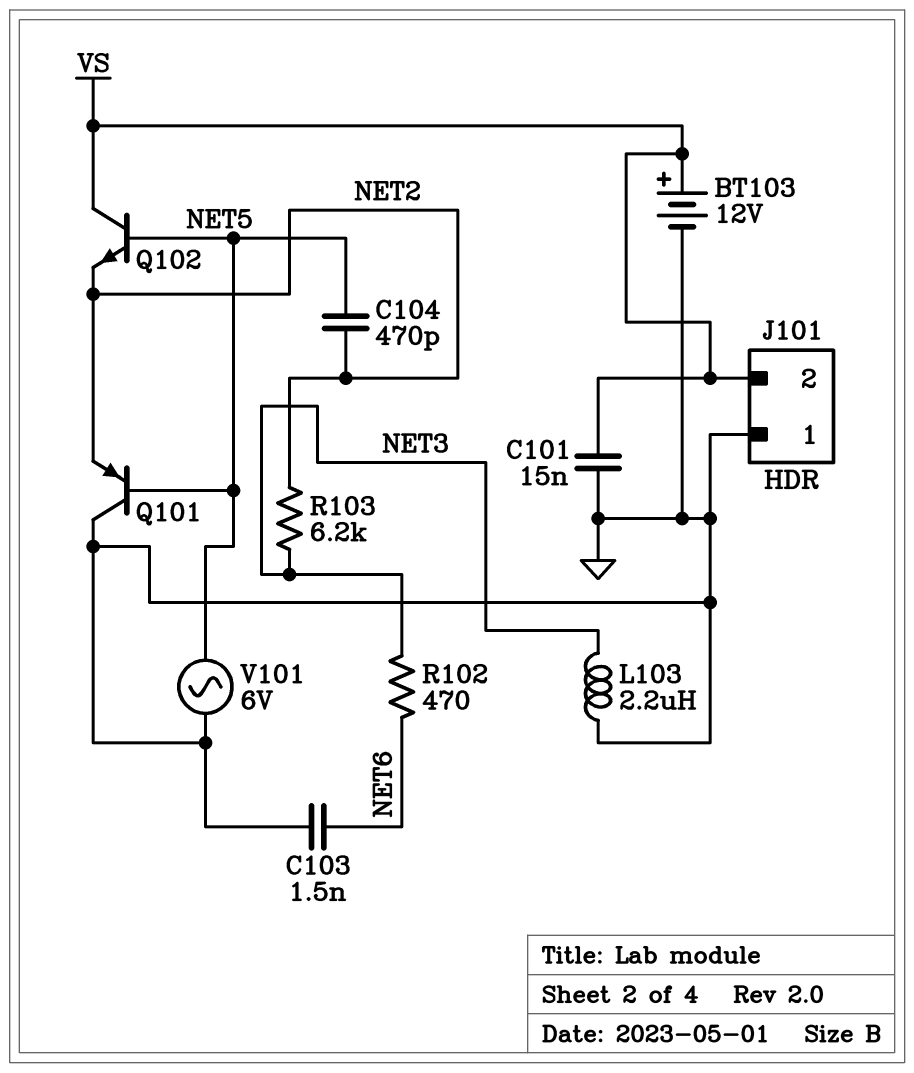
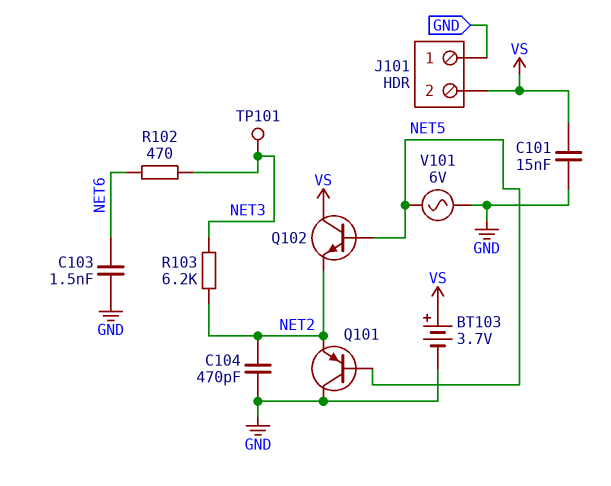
BT103: 12V (plus VS, minus GND) -> 3.7V (plus VS, minus GND)
C104: 470pF (NET2, NET5) -> 470pF (GND, NET2)
L103: 2.2uH (GND, NET3) -> none
TP101: none -> test point (NET3)

